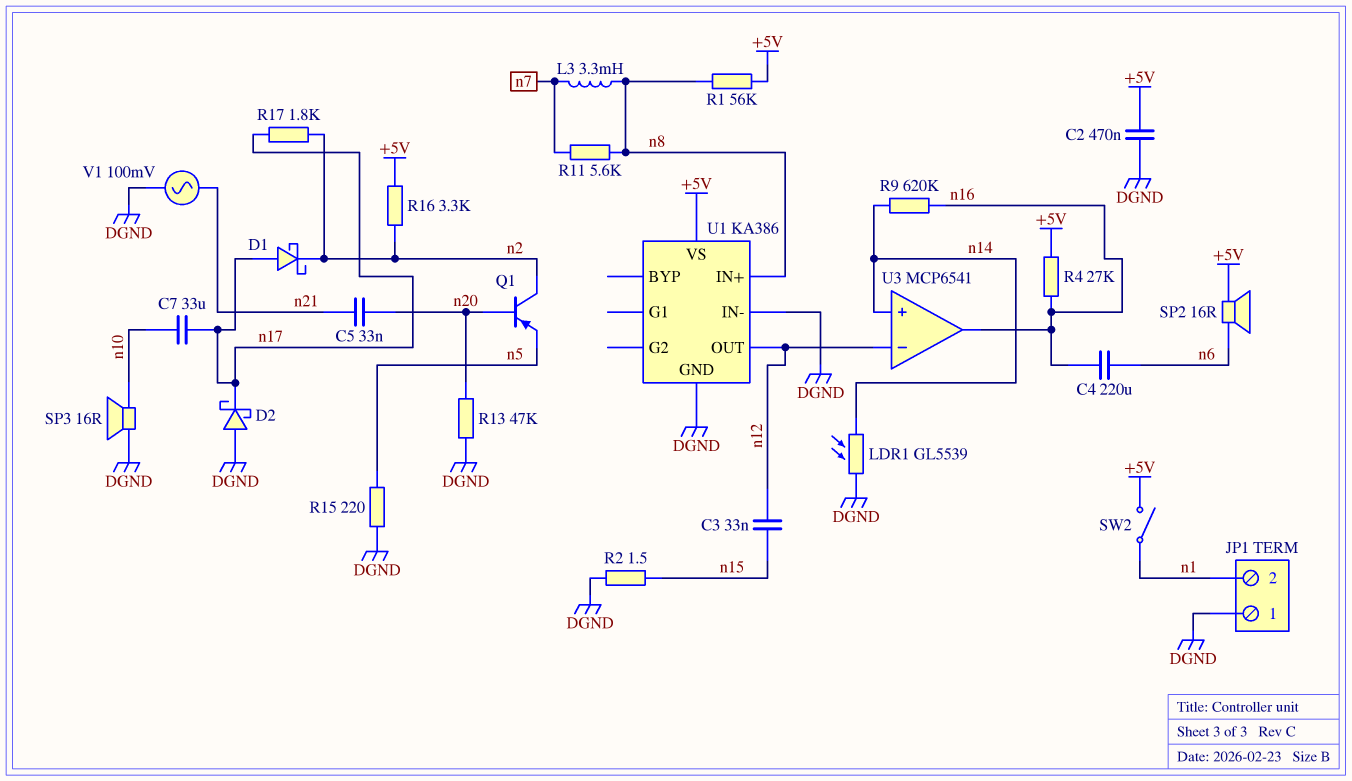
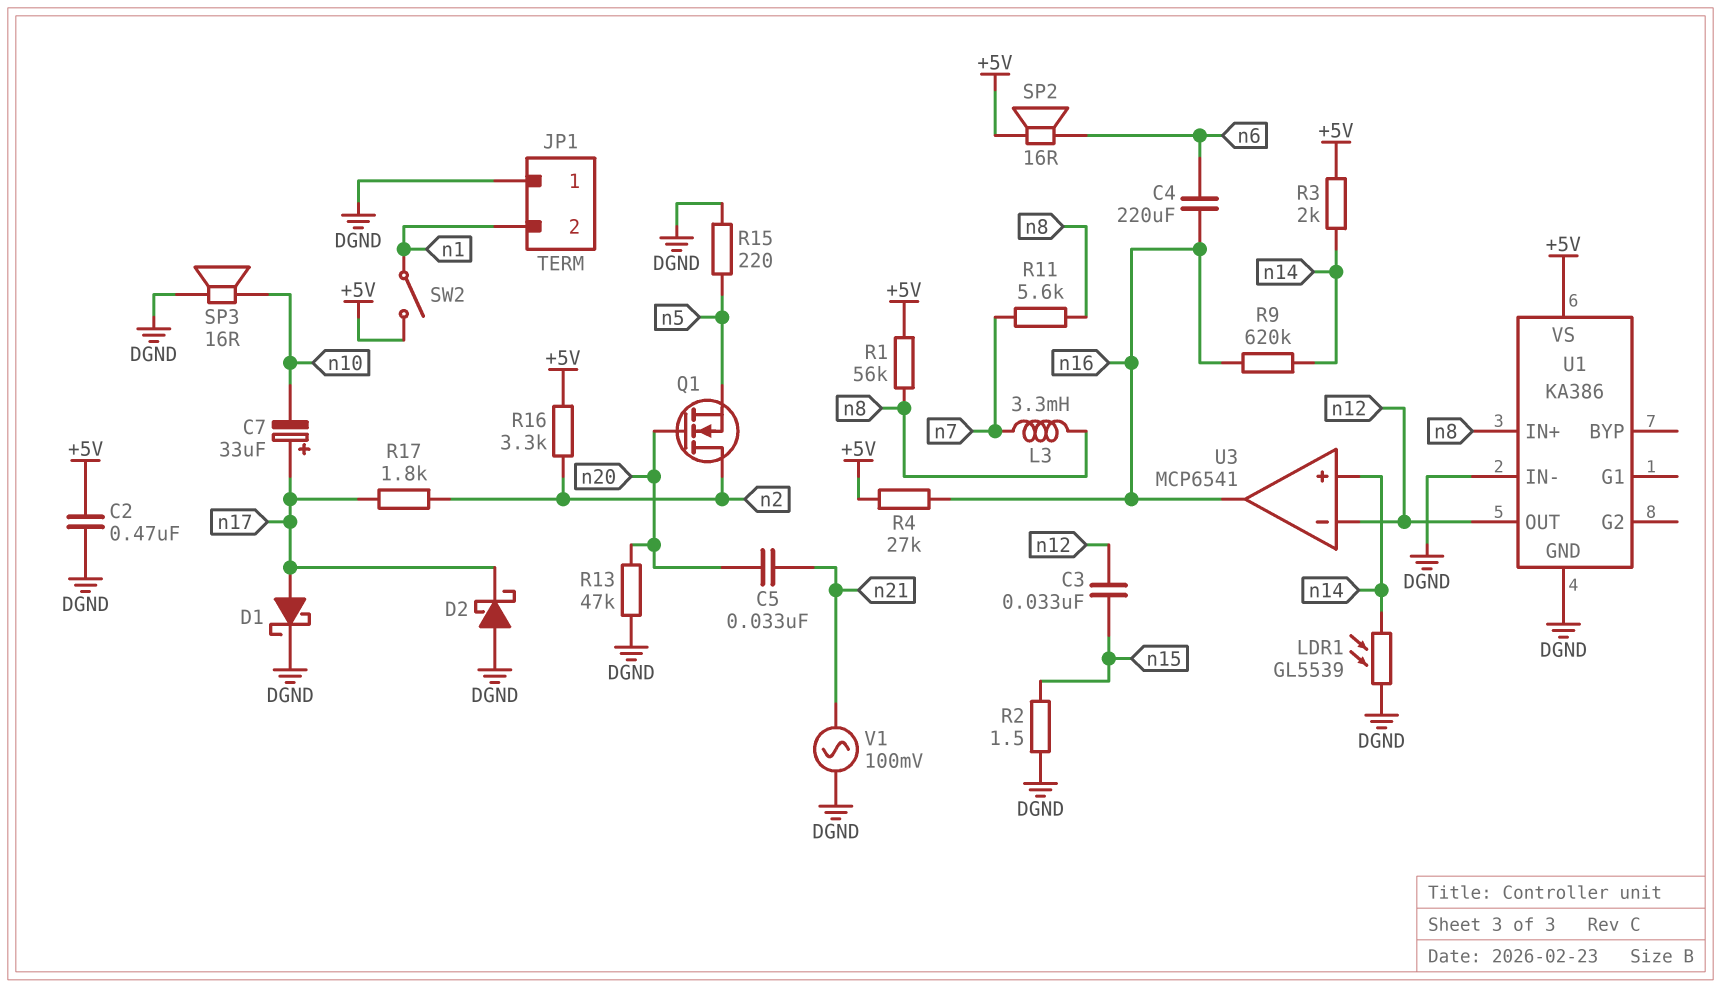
C7: 33uF (n10, n17) -> 33uF (plus n17, minus n10)
D1: schottky (A n17, K n2) -> schottky (A n17, K DGND)
Q1: PNP (B n20, C n2, E n5) -> NMOS (G n20, D n2, S n5)
R3: none -> 2k (+5V, n14)

